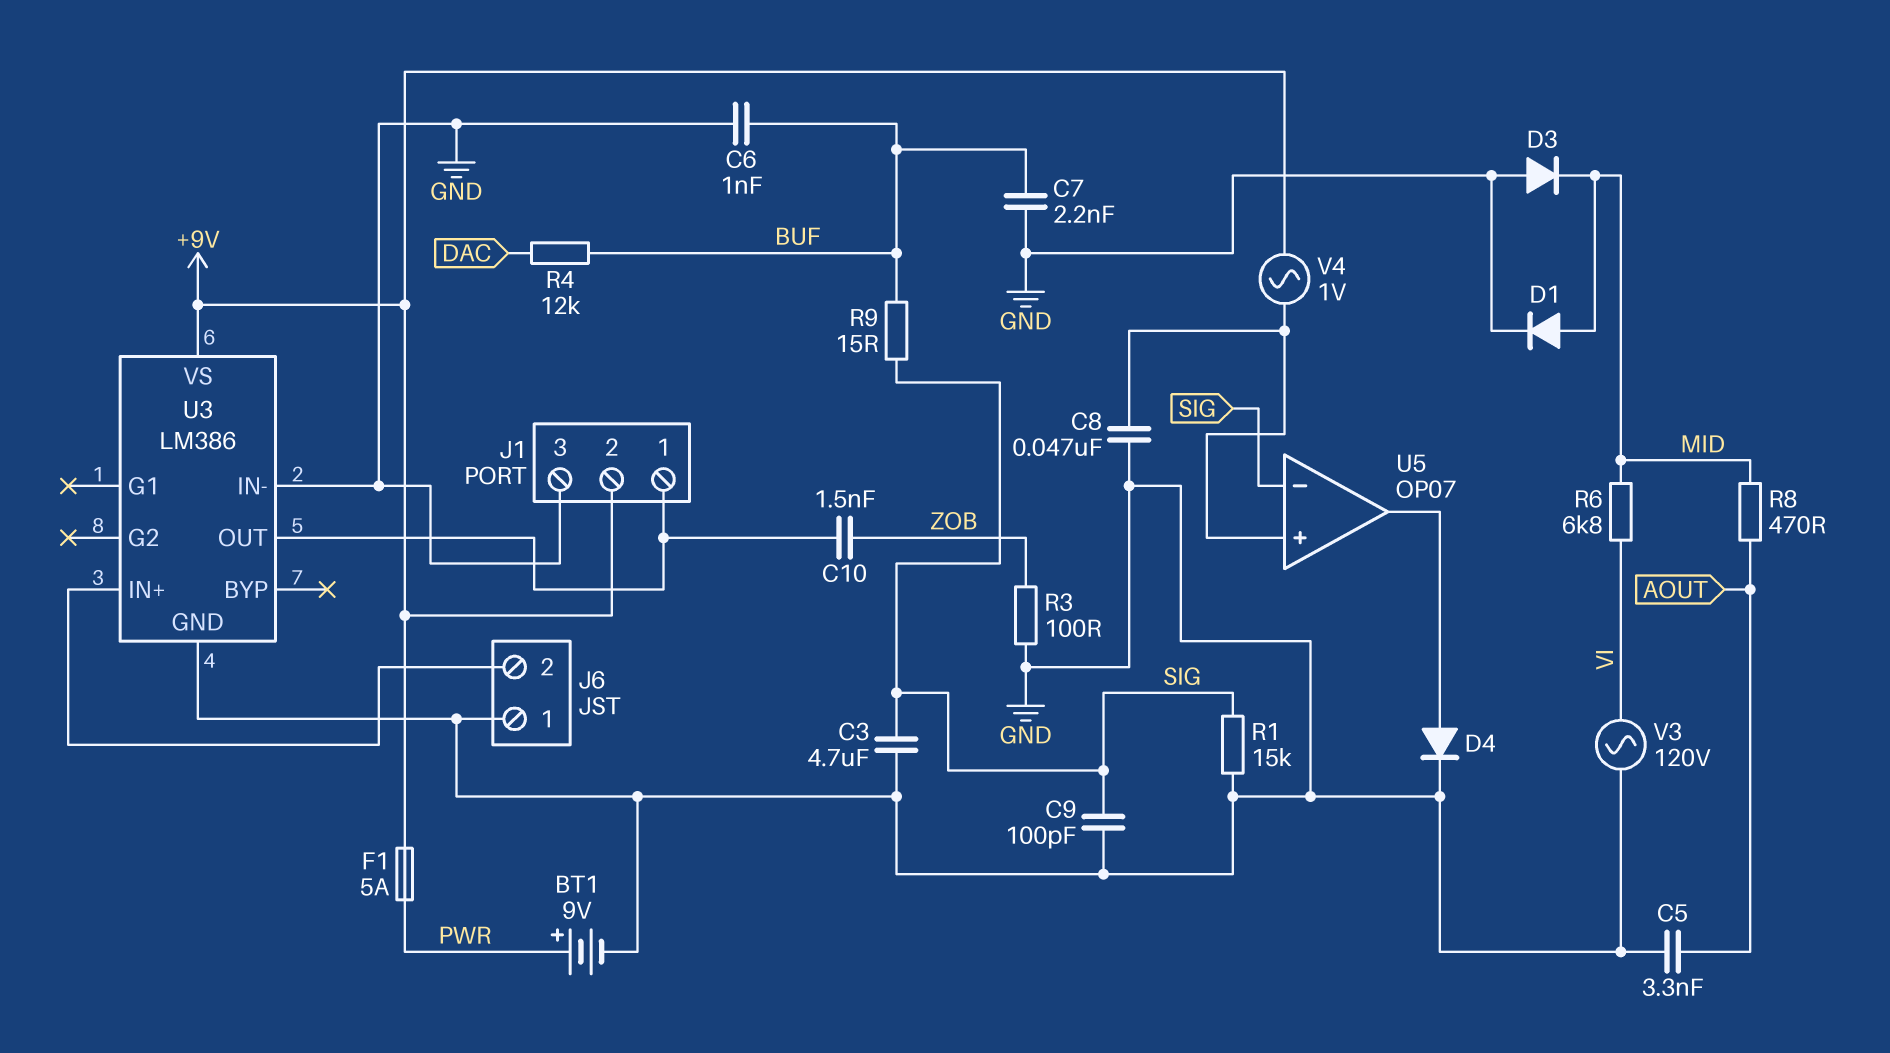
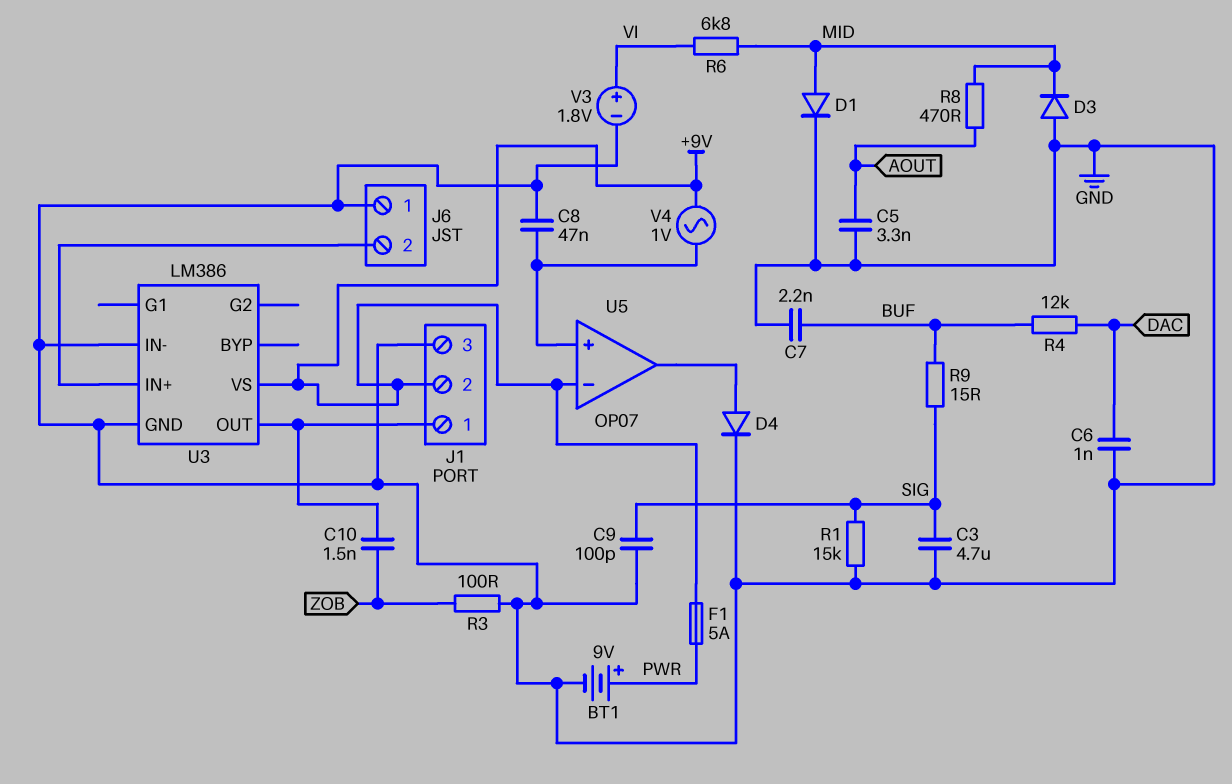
C6: 1nF (BUF, GND) -> 1nF (DAC, GND)
U5 pin in-: SIG -> +9V
V3: AC 120V (GND, VI) -> 1.8V (plus VI, minus GND)

